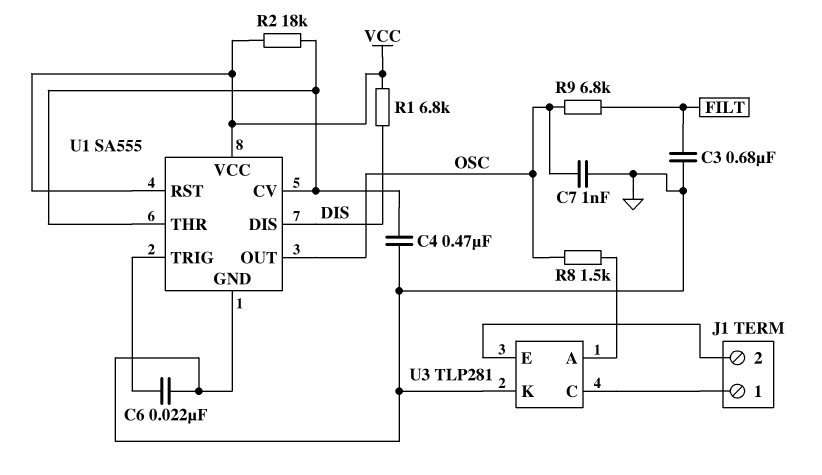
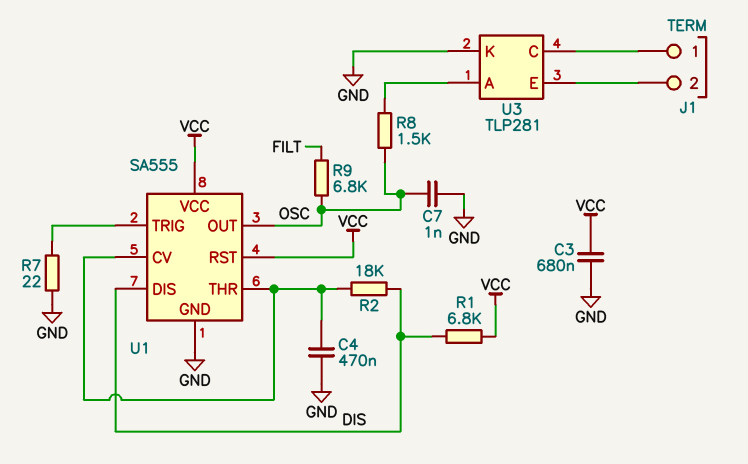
C3: 680nF (FILT, GND) -> 680nF (GND, VCC)
C6: 22nF (GND, U1/TRIG) -> none
R2: 18k (U1/CV, VCC) -> 18k (DIS, U1/CV)
R7: none -> 22 (GND, U1/TRIG)

